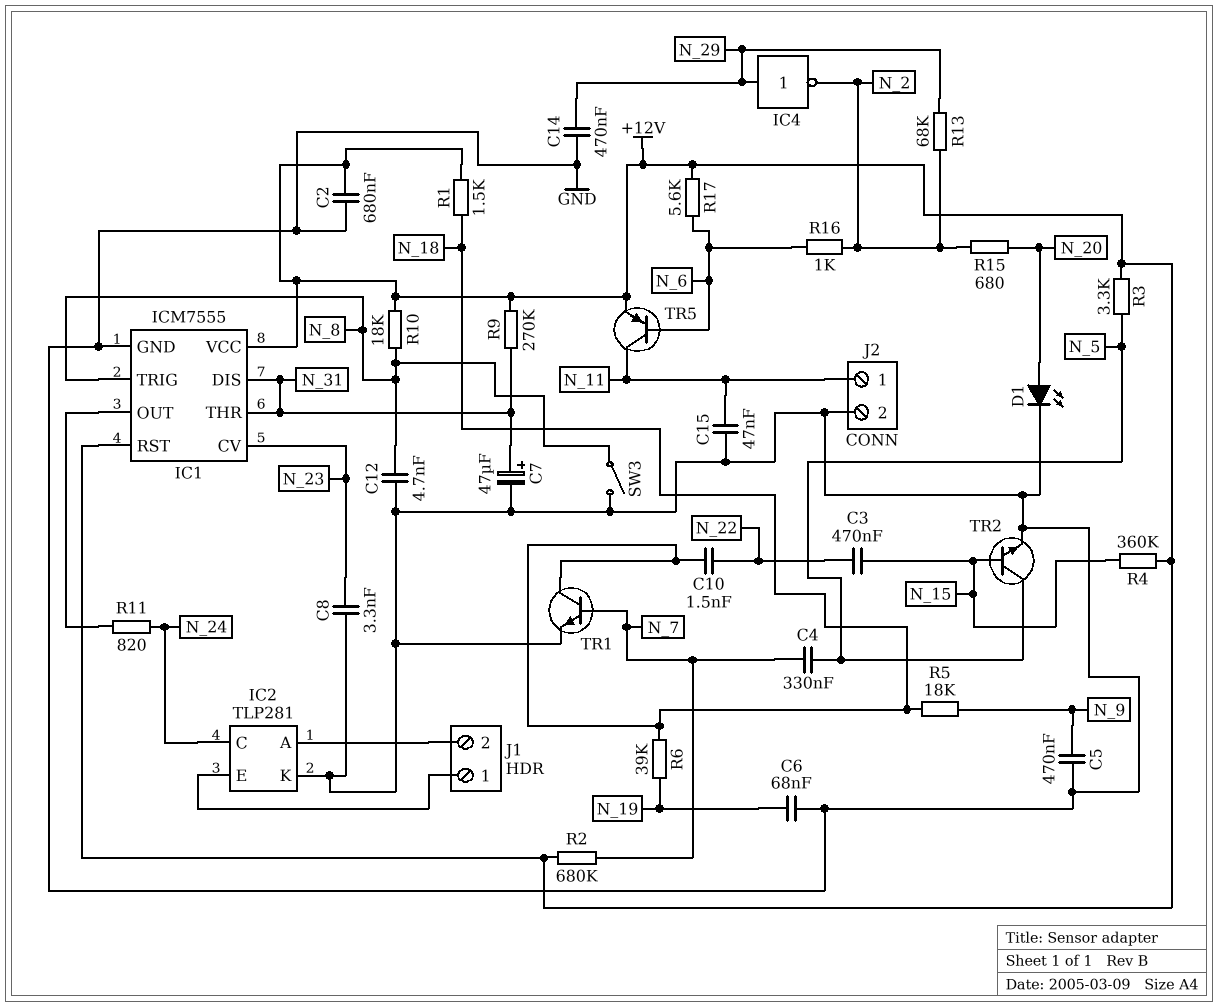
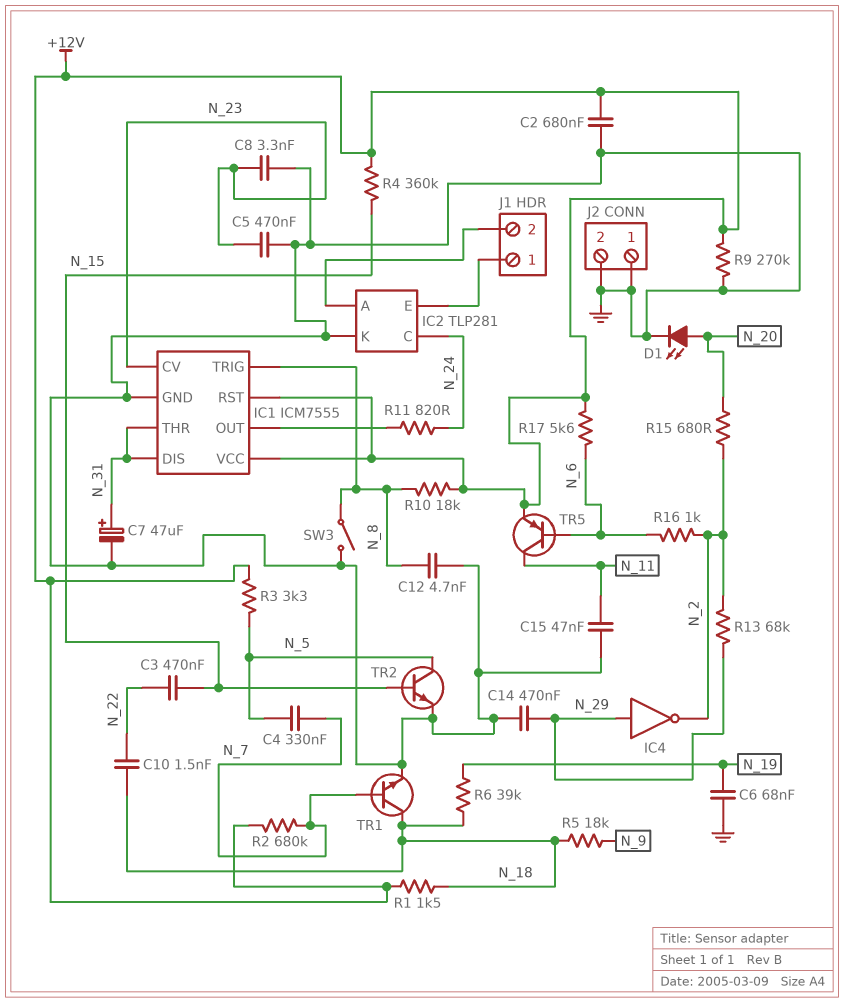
C5: 470nF (GND, N_9) -> 470nF (GND, N_23)
J2 pin 1: N_11 -> GND
R9: 270k (+12V, N_31) -> 270k (+12V, GND)

